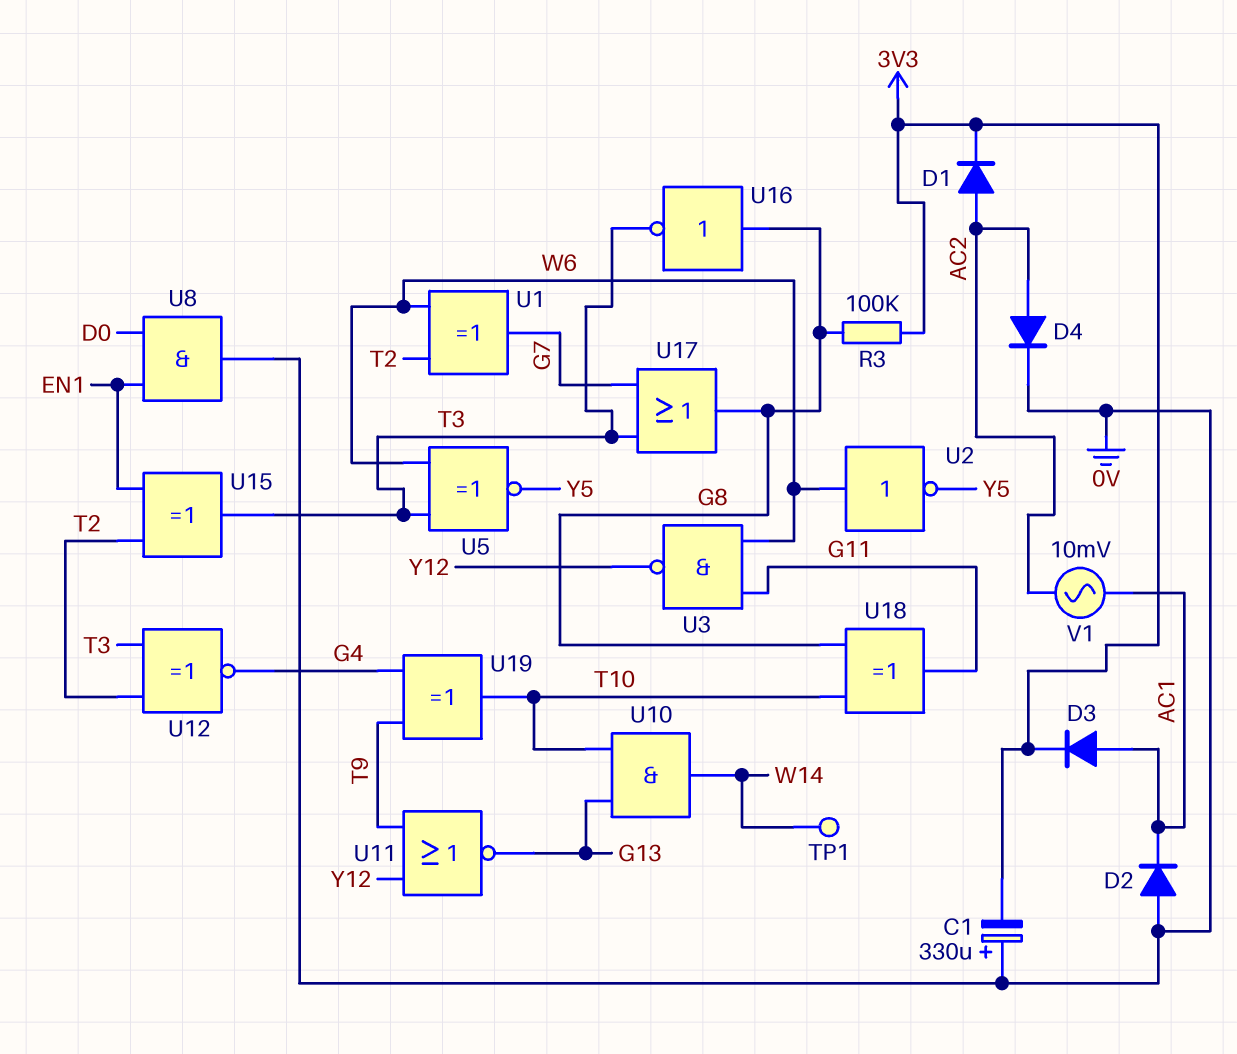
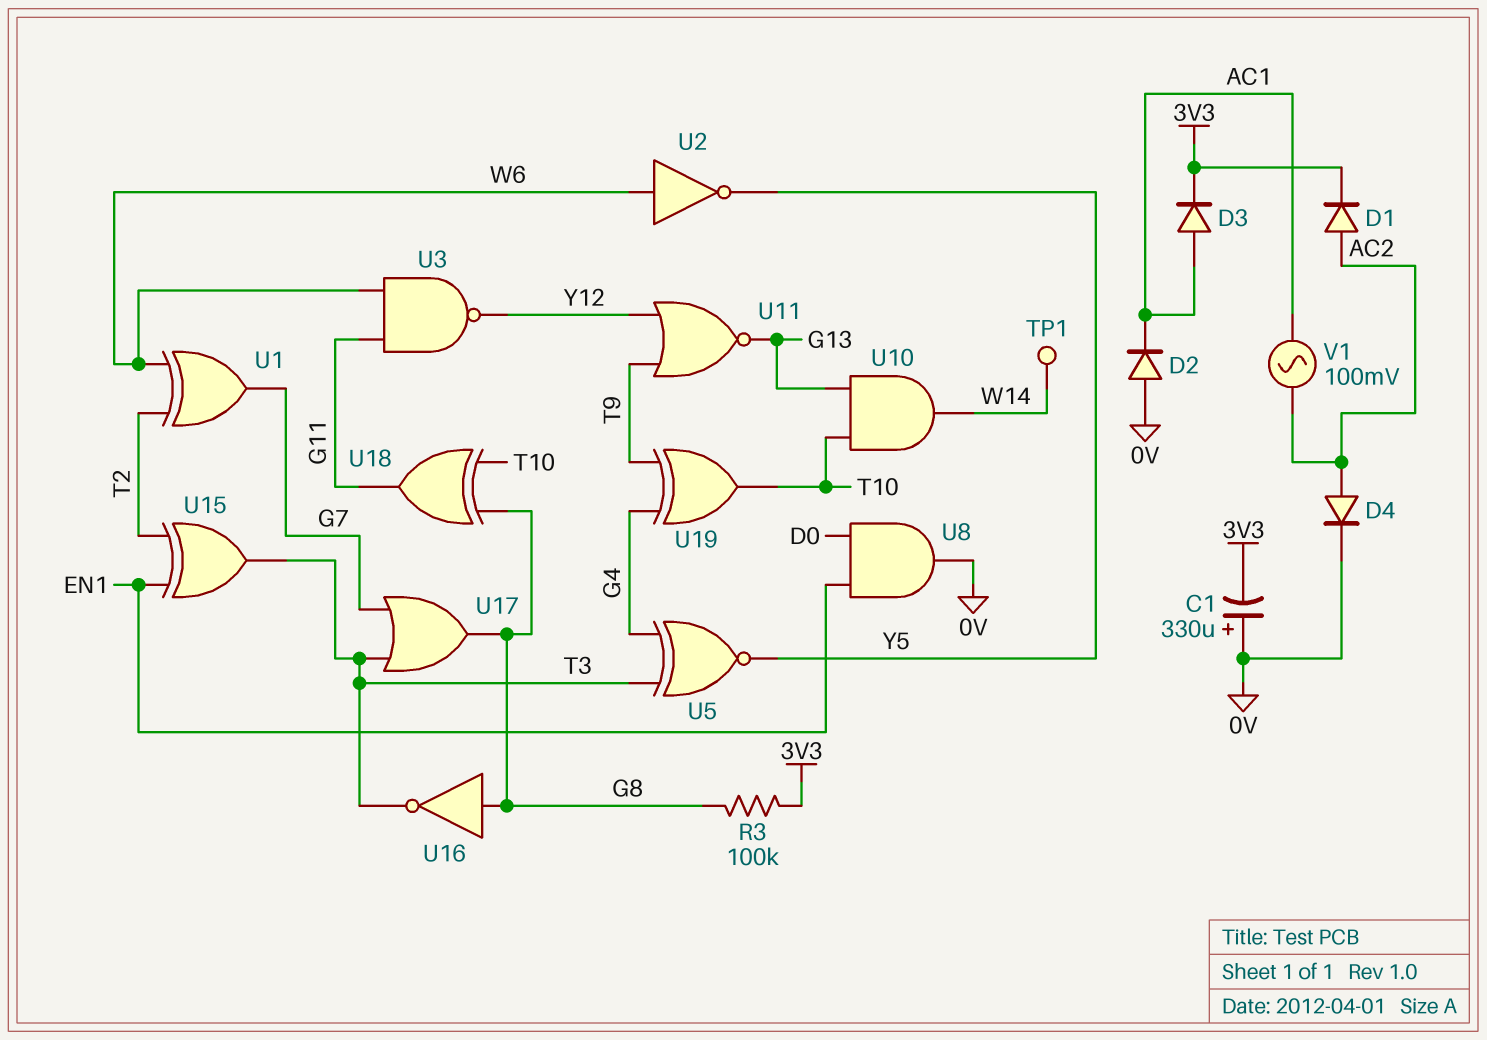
U5: XNOR (in T3, in W6, out Y5) -> XNOR (in G4, in T3, out Y5)
U12: XNOR (in T2, in T3, out G4) -> none
V1: AC 10mV (AC1, AC2) -> AC 100mV (AC1, AC2)

